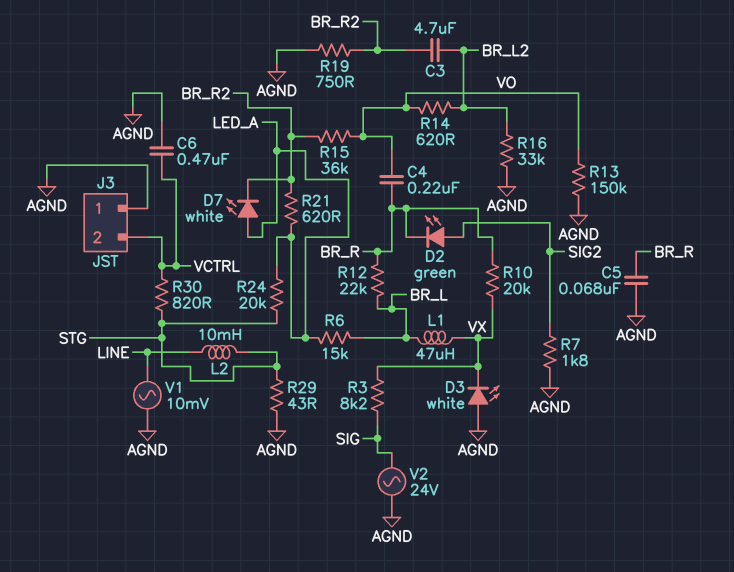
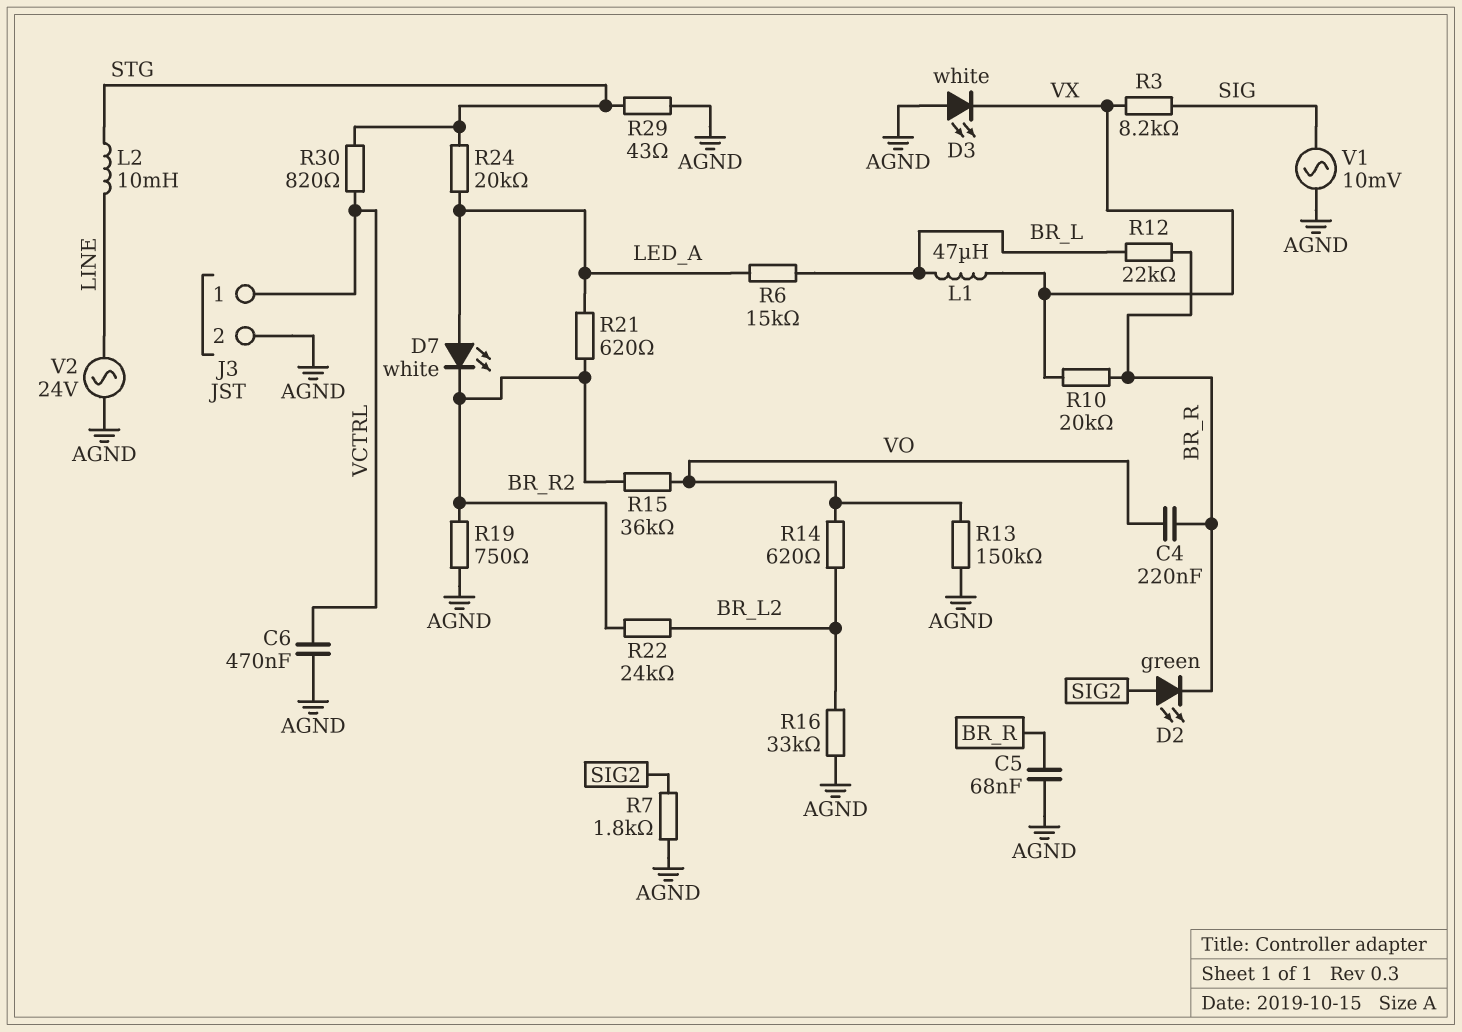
C3: 4.7uF (BR_L2, BR_R2) -> none
J3 pin 1: AGND -> VCTRL
J3 pin 2: VCTRL -> AGND
R22: none -> 24k (BR_L2, BR_R2)
V1: AC 10mV (AGND, LINE) -> AC 10mV (AGND, SIG)
V2: AC 24V (AGND, SIG) -> AC 24V (AGND, LINE)

